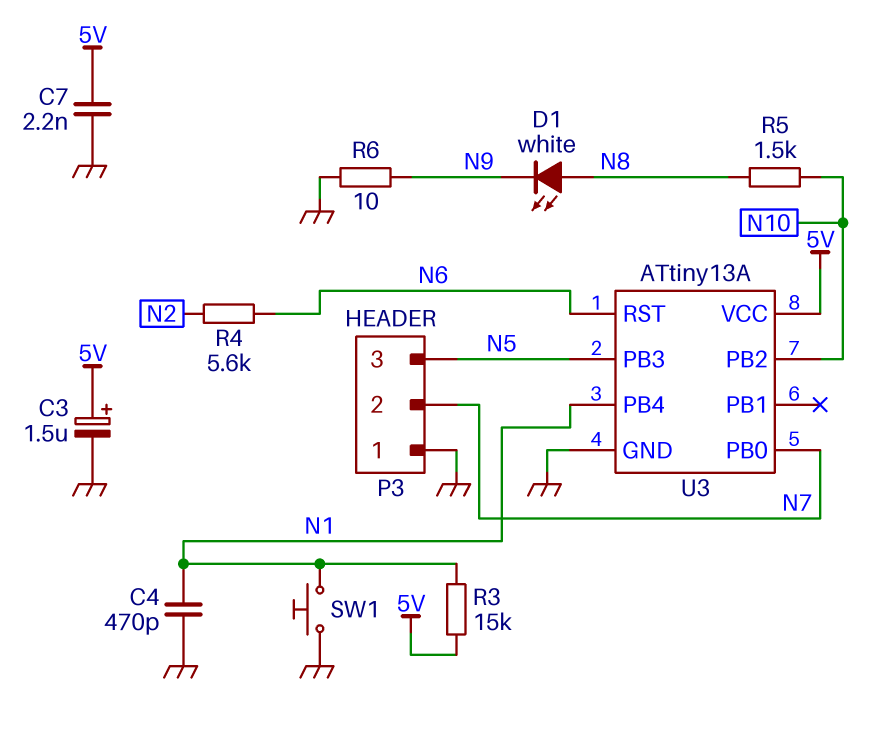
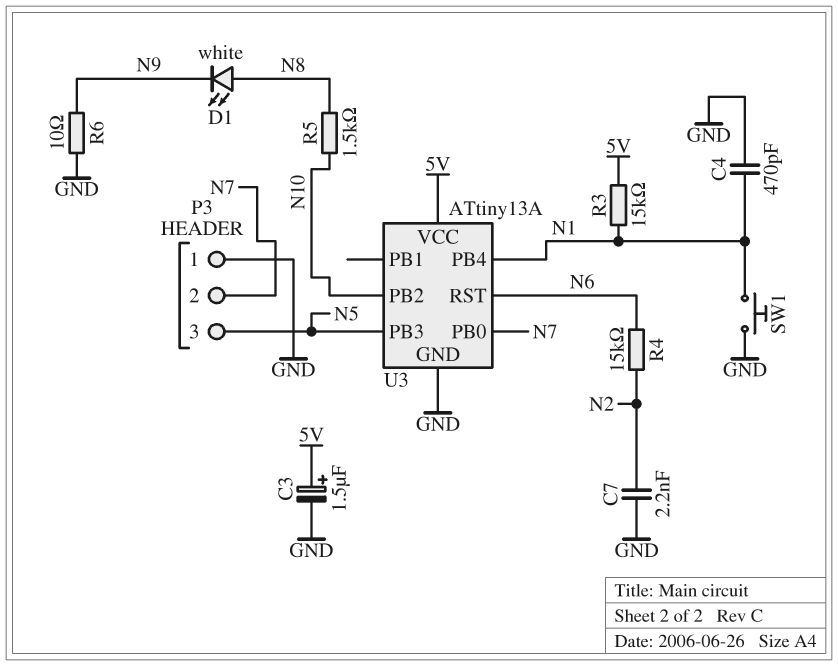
C7: 2.2nF (5V, GND) -> 2.2nF (GND, N2)
R4: 5.6k (N2, N6) -> 15k (N2, N6)

